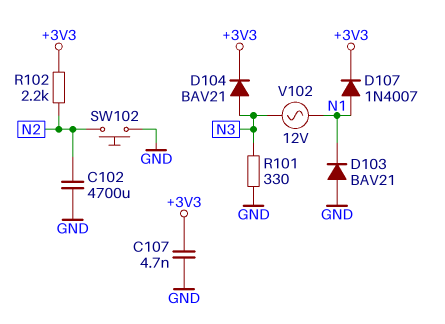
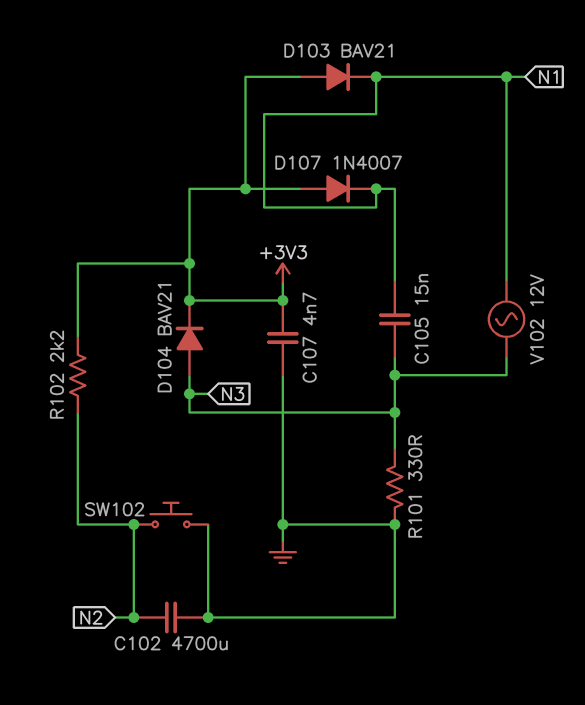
C105: none -> 15nF (N1, N3)
D103: diode BAV21 (A GND, K N1) -> diode BAV21 (A +3V3, K N1)
D107: diode 1N4007 (A N1, K +3V3) -> diode 1N4007 (A +3V3, K N1)

